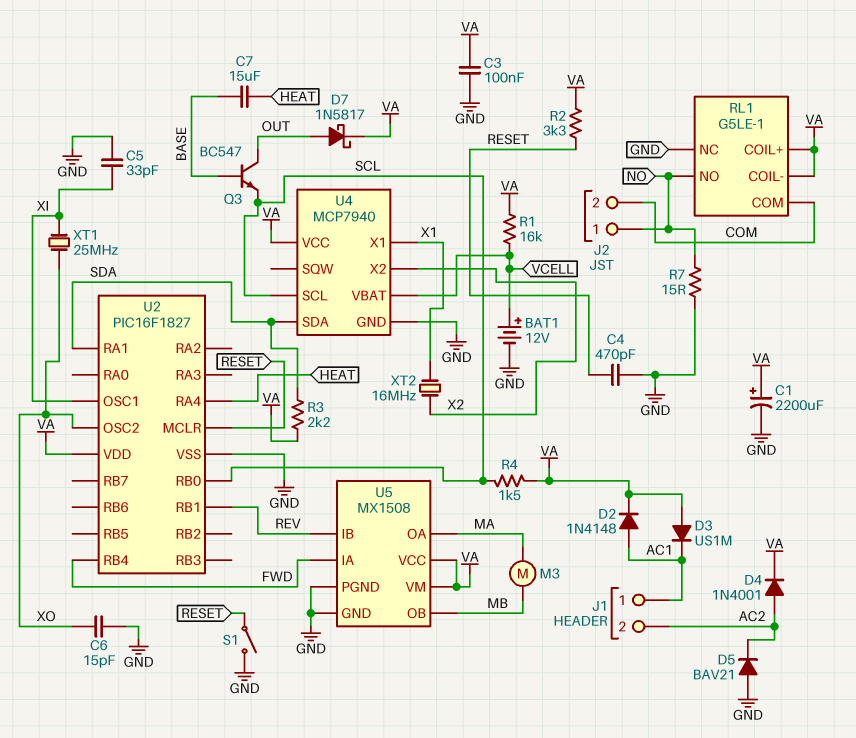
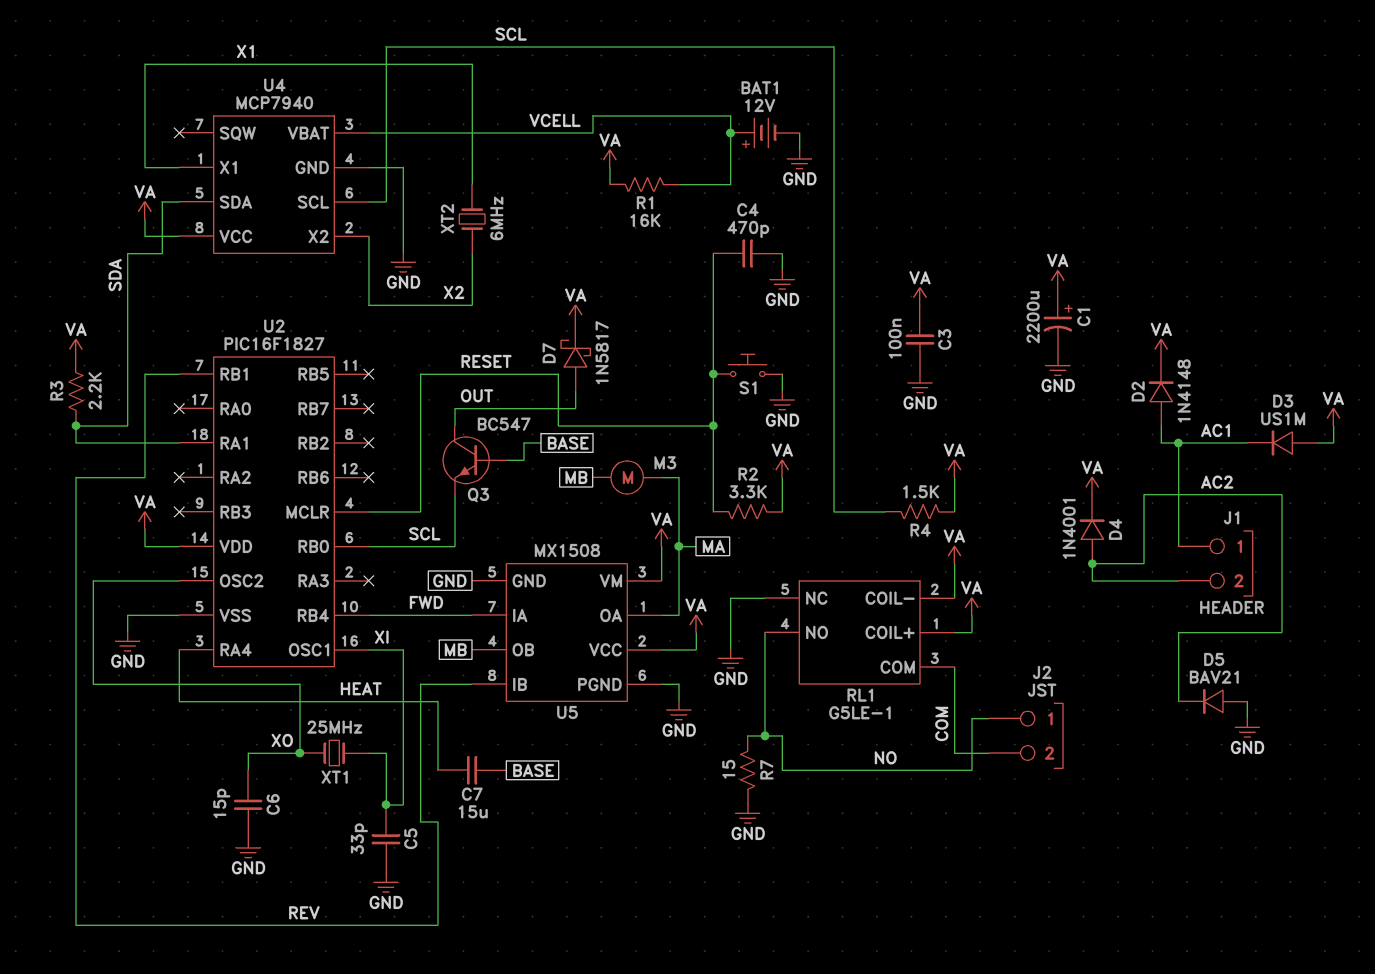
S1: switch (GND, RESET) -> button (GND, RESET)
XT2: 16MHz (X1, X2) -> 6MHz (X1, X2)

